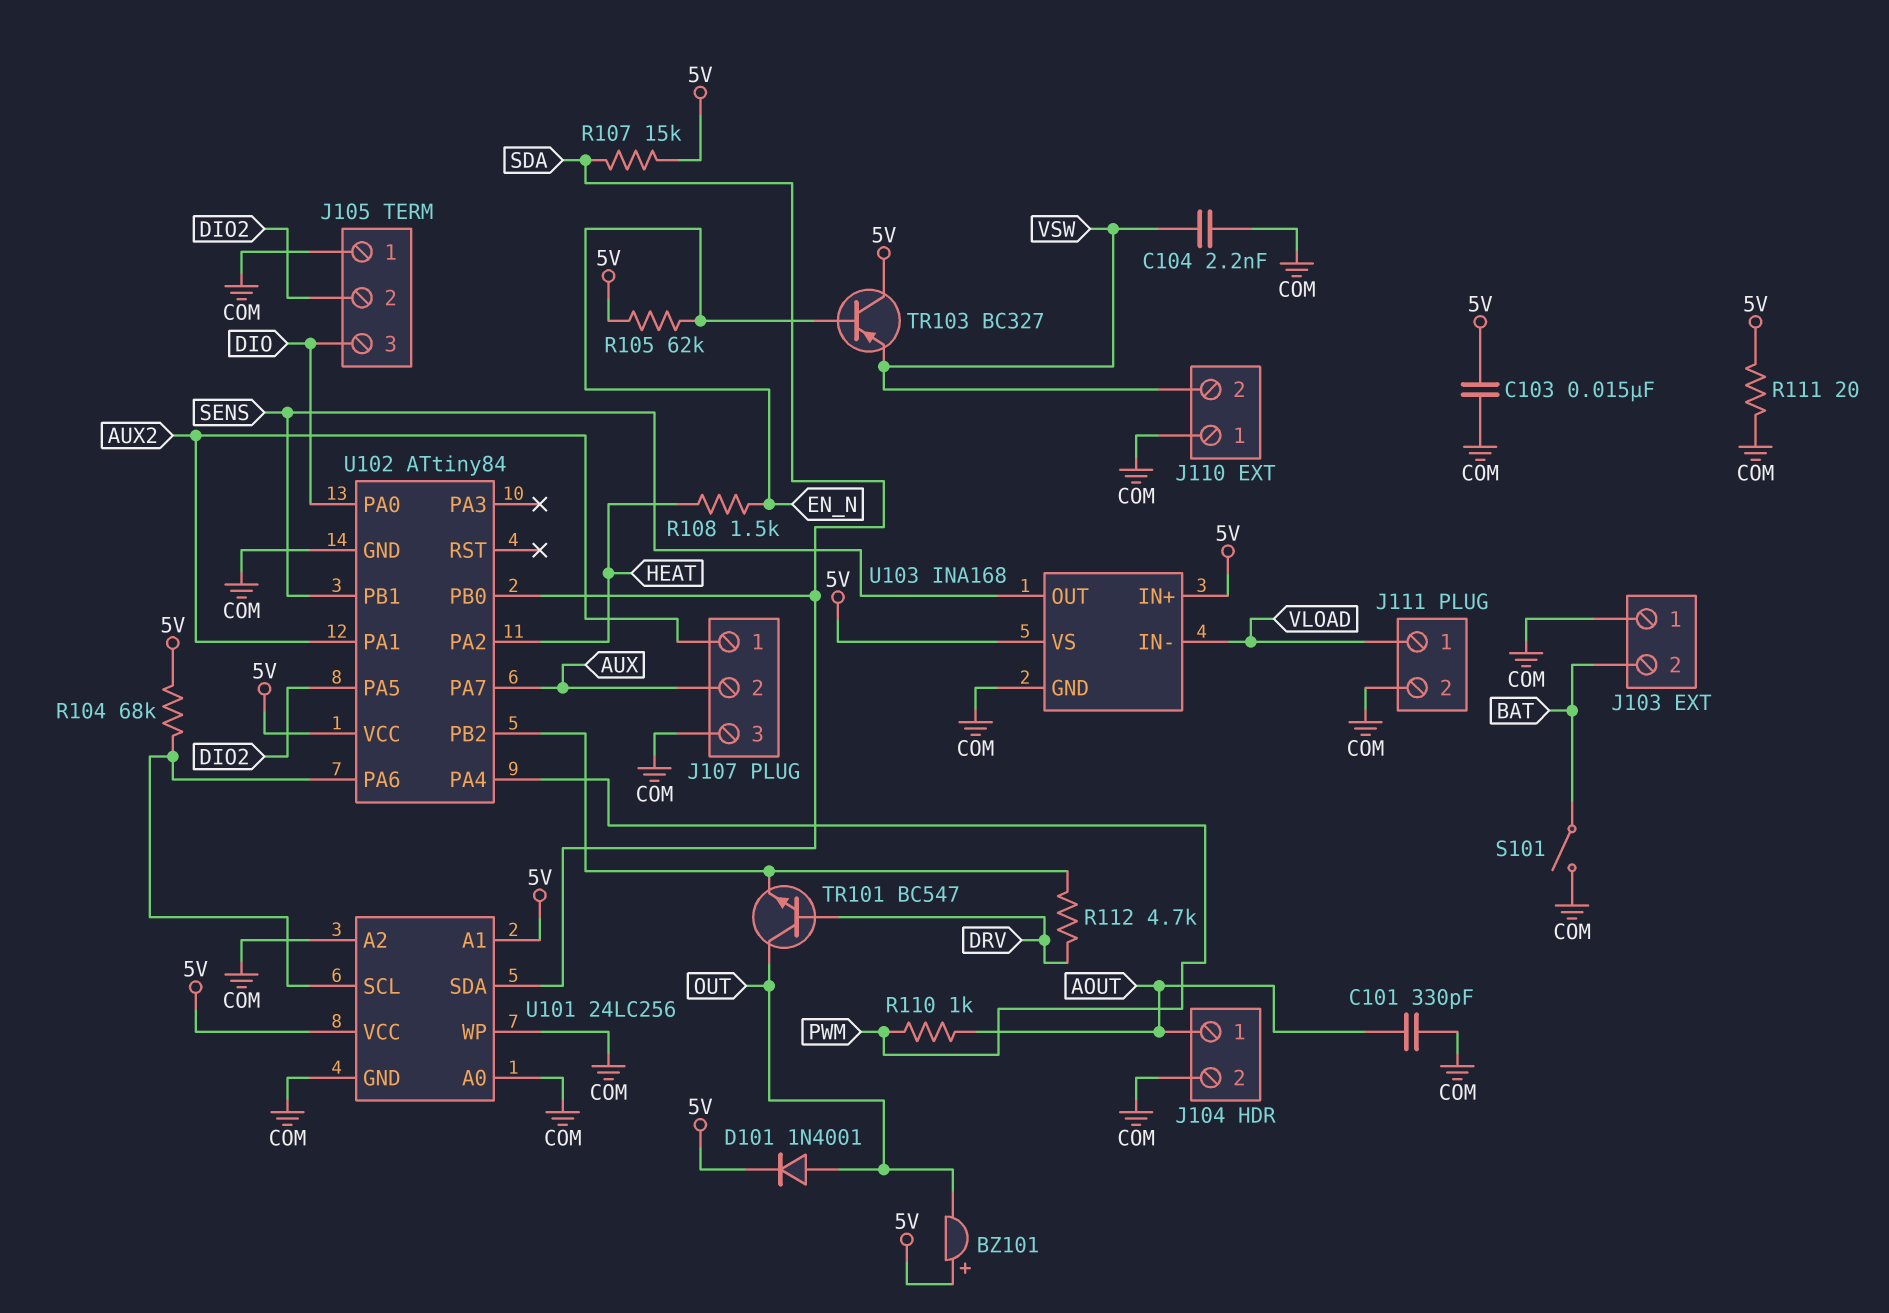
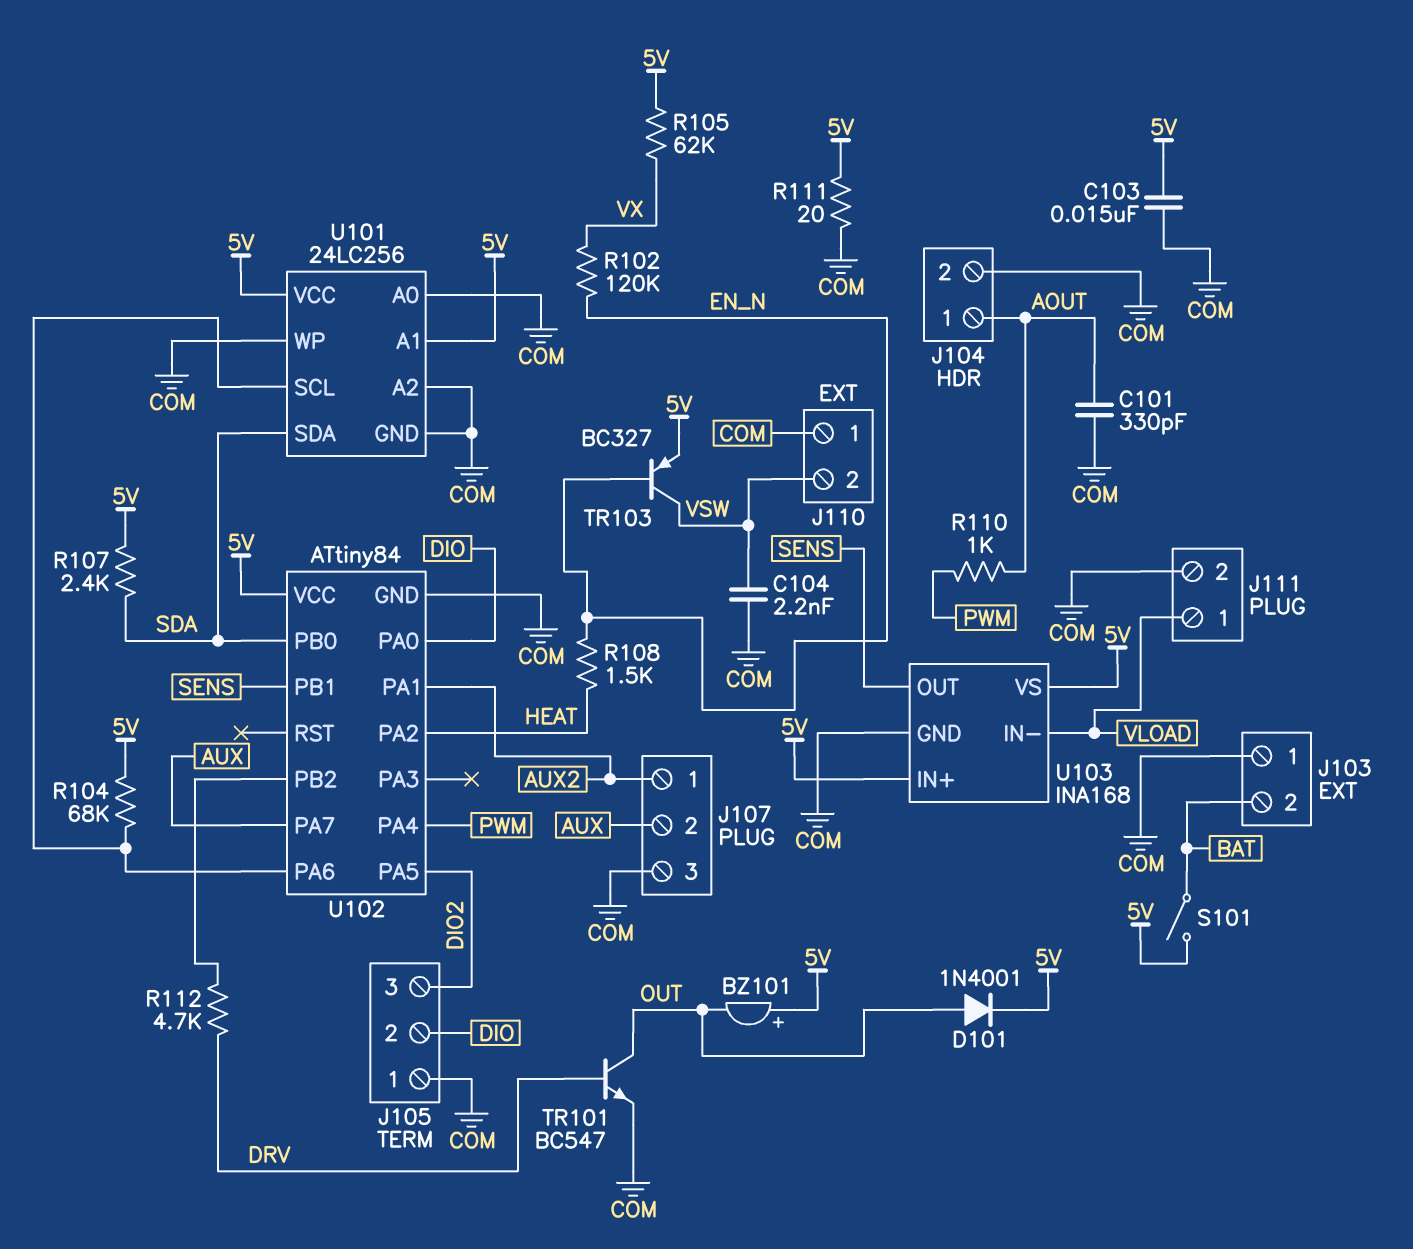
J105 pin 2: DIO2 -> DIO
J105 pin 3: DIO -> DIO2
R102: none -> 120k (EN_N, VX)
R105: 62k (5V, EN_N) -> 62k (5V, VX)
R107: 15k (5V, SDA) -> 2.4k (5V, SDA)
S101: switch (BAT, COM) -> switch (5V, BAT)
TR101: NPN BC547 (B DRV, C OUT, E U102/PB2) -> NPN BC547 (B DRV, C OUT, E COM)
TR103: PNP BC327 (B EN_N, C 5V, E VSW) -> PNP BC327 (B EN_N, C VSW, E 5V)

